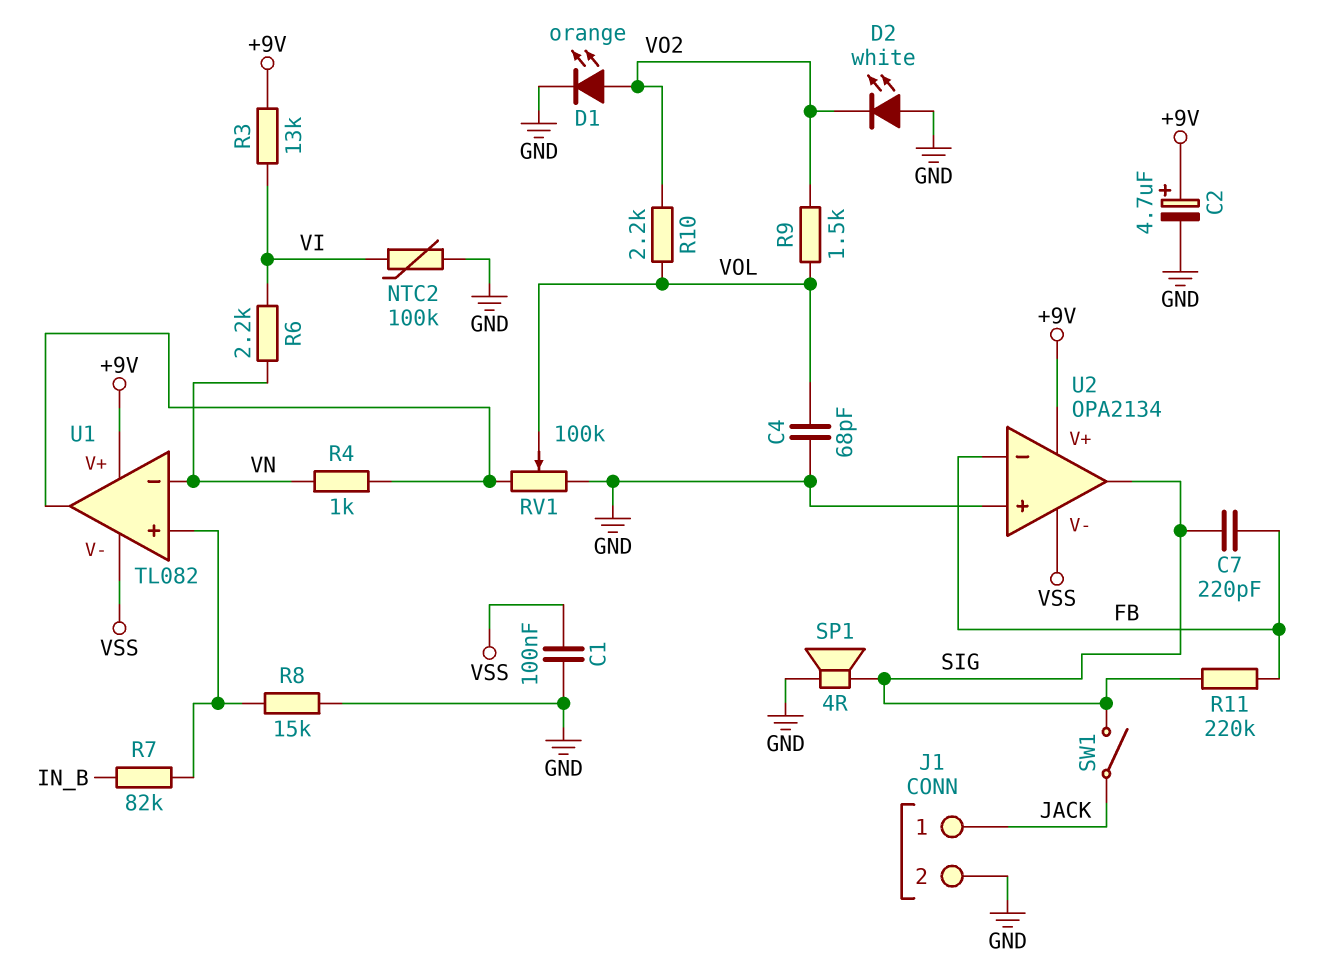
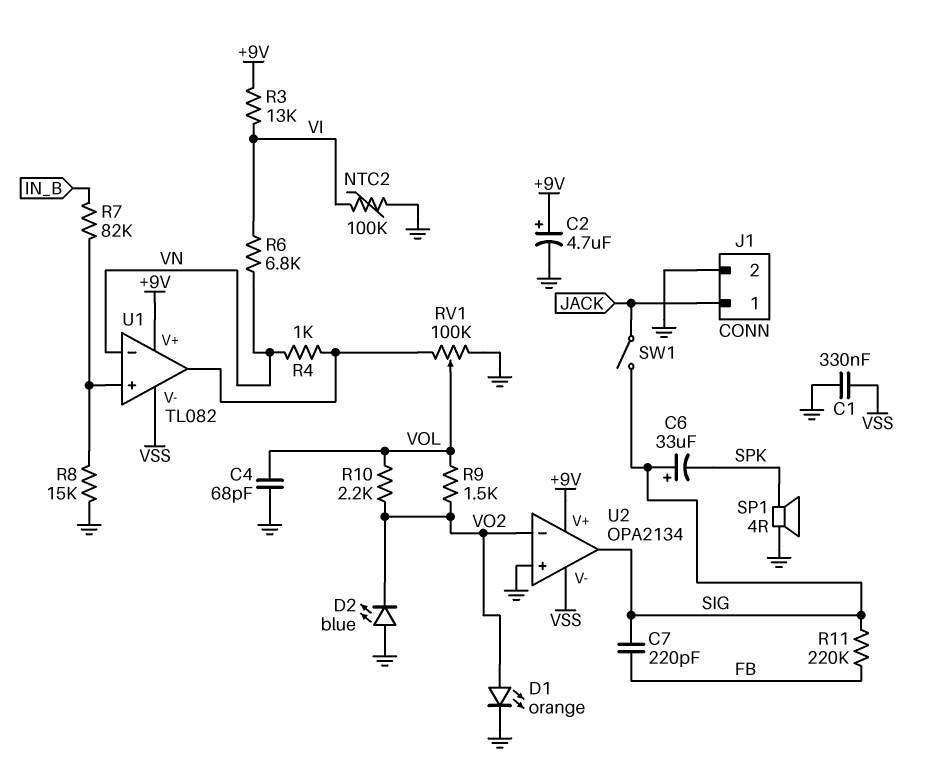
C1: 100nF (GND, VSS) -> 330nF (GND, VSS)
C6: none -> 33uF (plus SIG, minus SPK)
D2: LED white (A GND, K VO2) -> LED blue (A GND, K VO2)
R6: 2.2k (VI, VN) -> 6.8k (VI, VN)
SP1: speaker 4R (GND, SIG) -> speaker 4R (GND, SPK)
U2 pin in-: FB -> VO2

